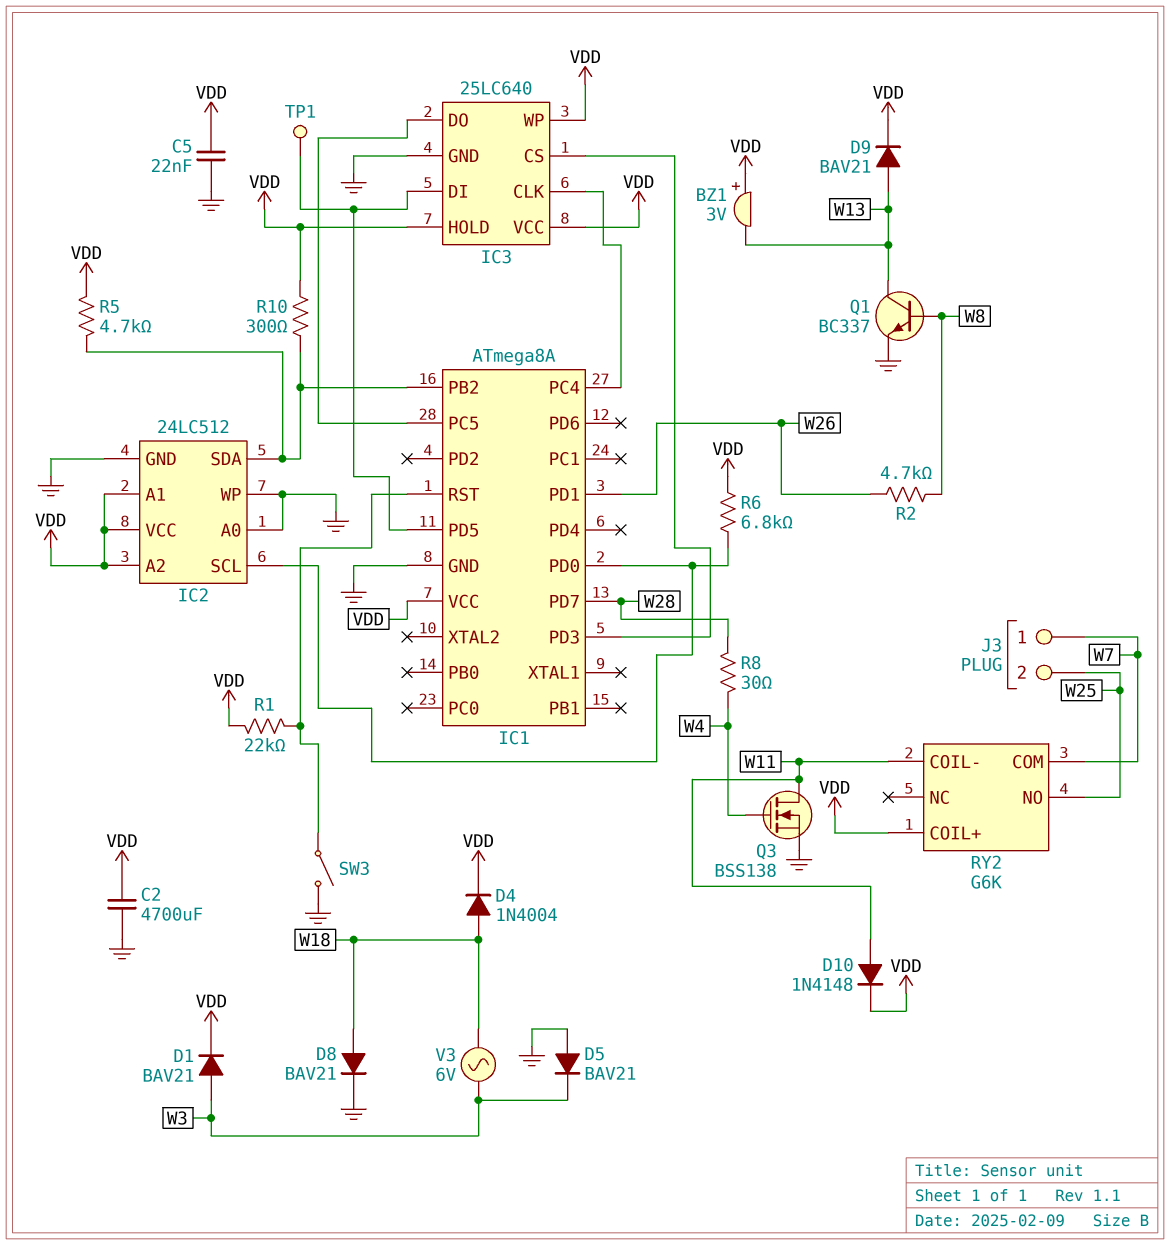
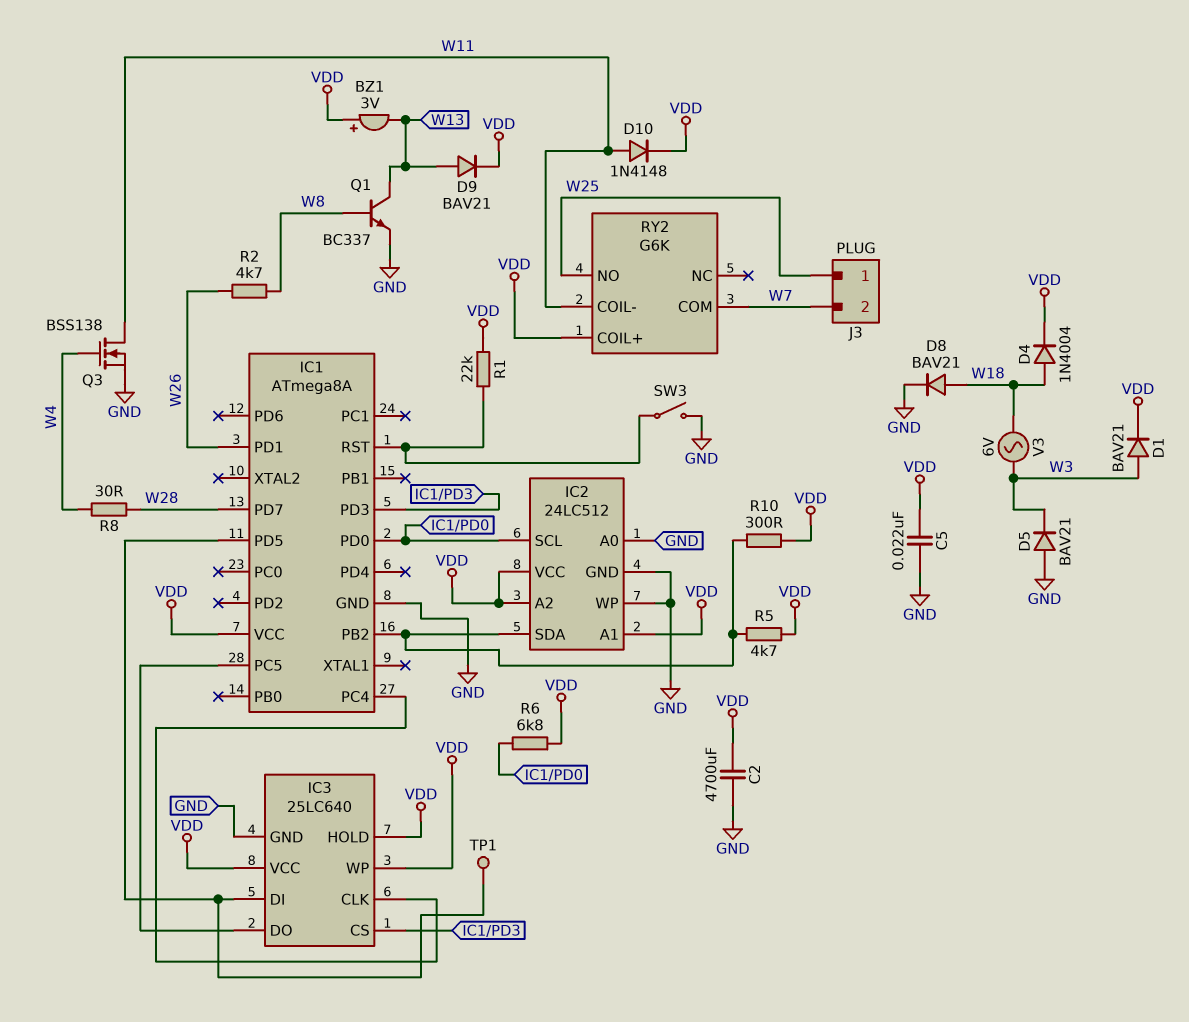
J3 pin 1: W7 -> W25
J3 pin 2: W25 -> W7

